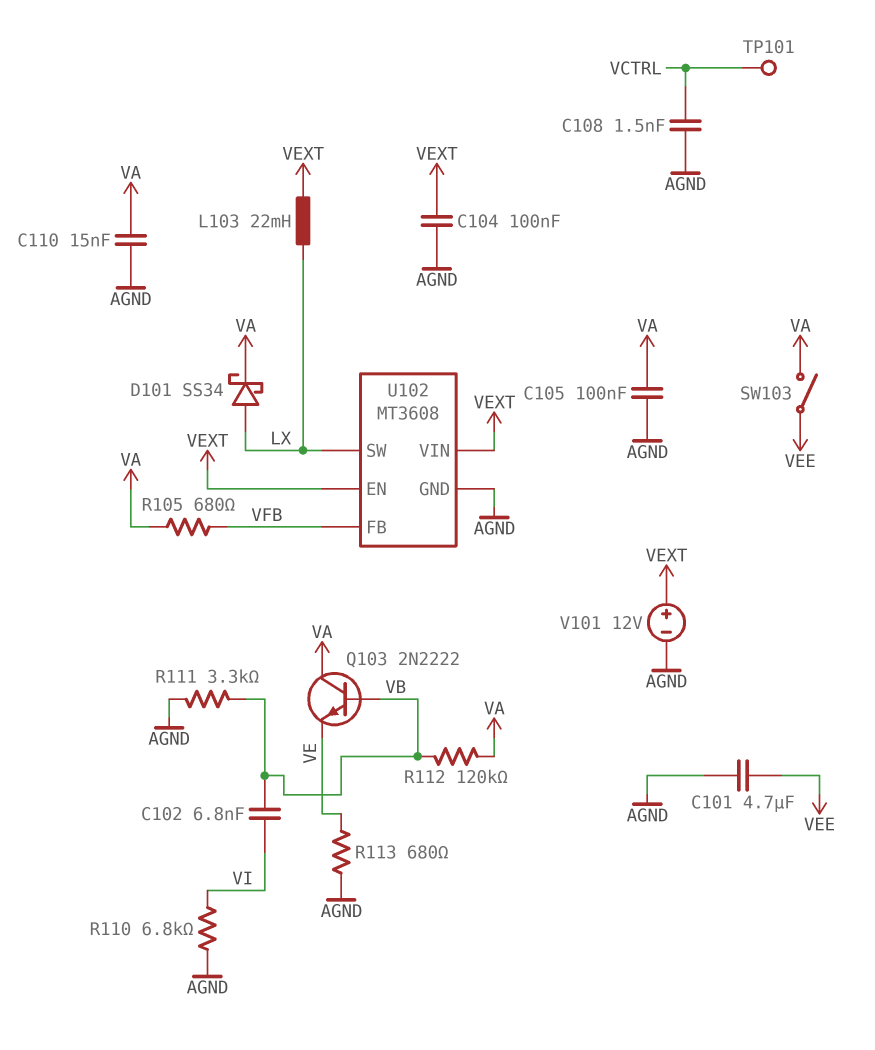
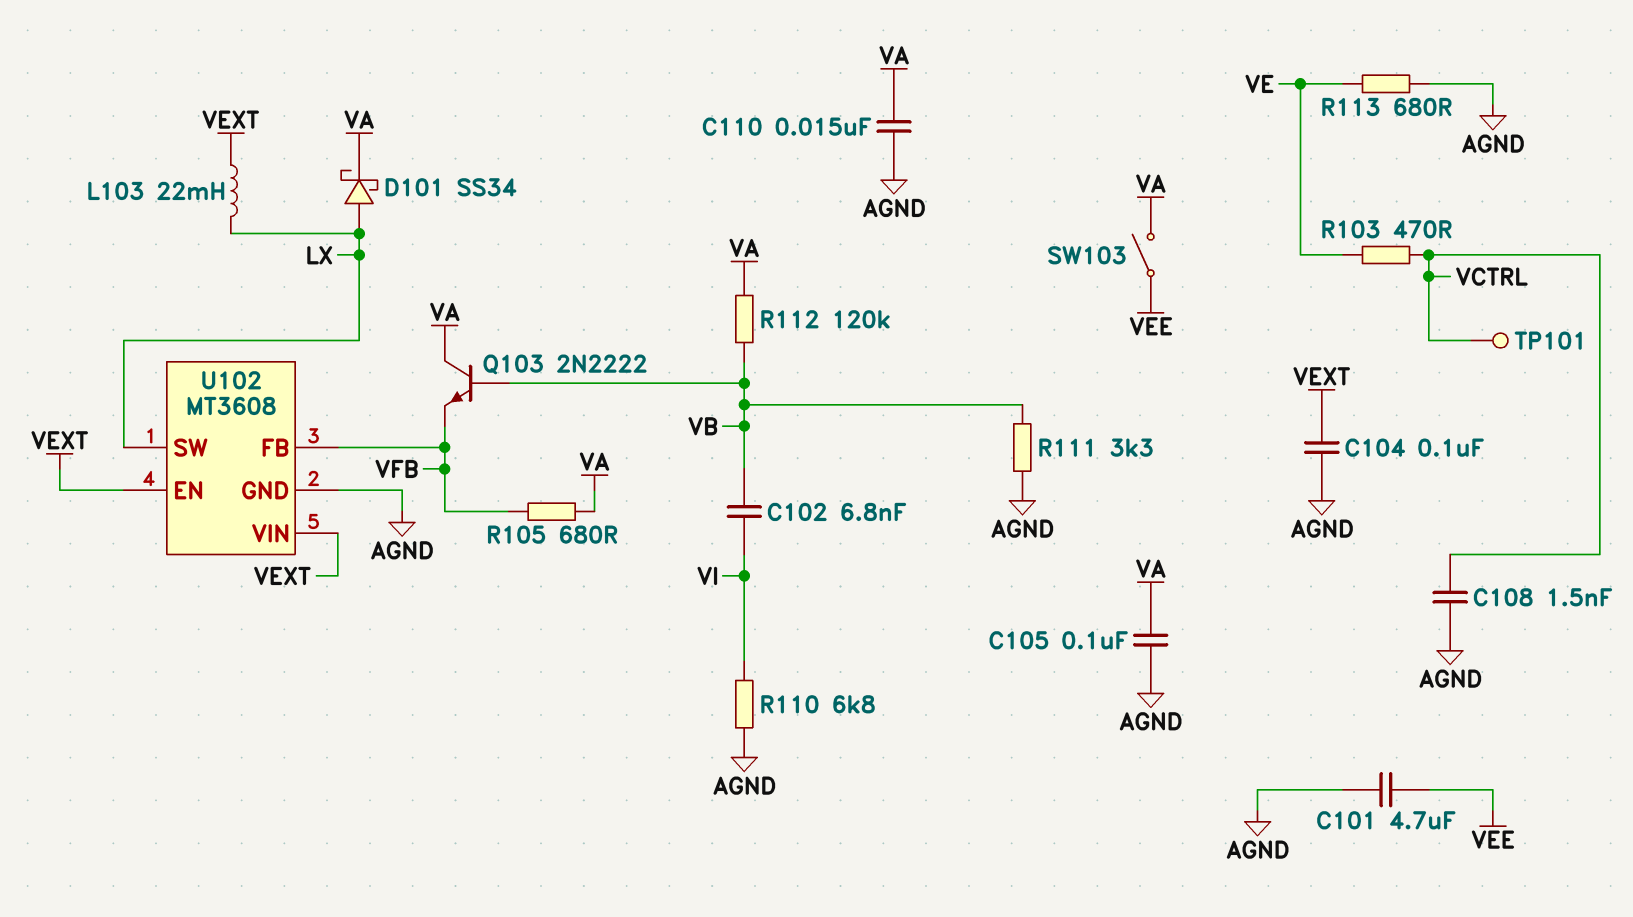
Q103: NPN 2N2222 (B VB, C VA, E VE) -> NPN 2N2222 (B VB, C VA, E VFB)
R103: none -> 470 (VCTRL, VE)
V101: 12V (plus VEXT, minus AGND) -> none

